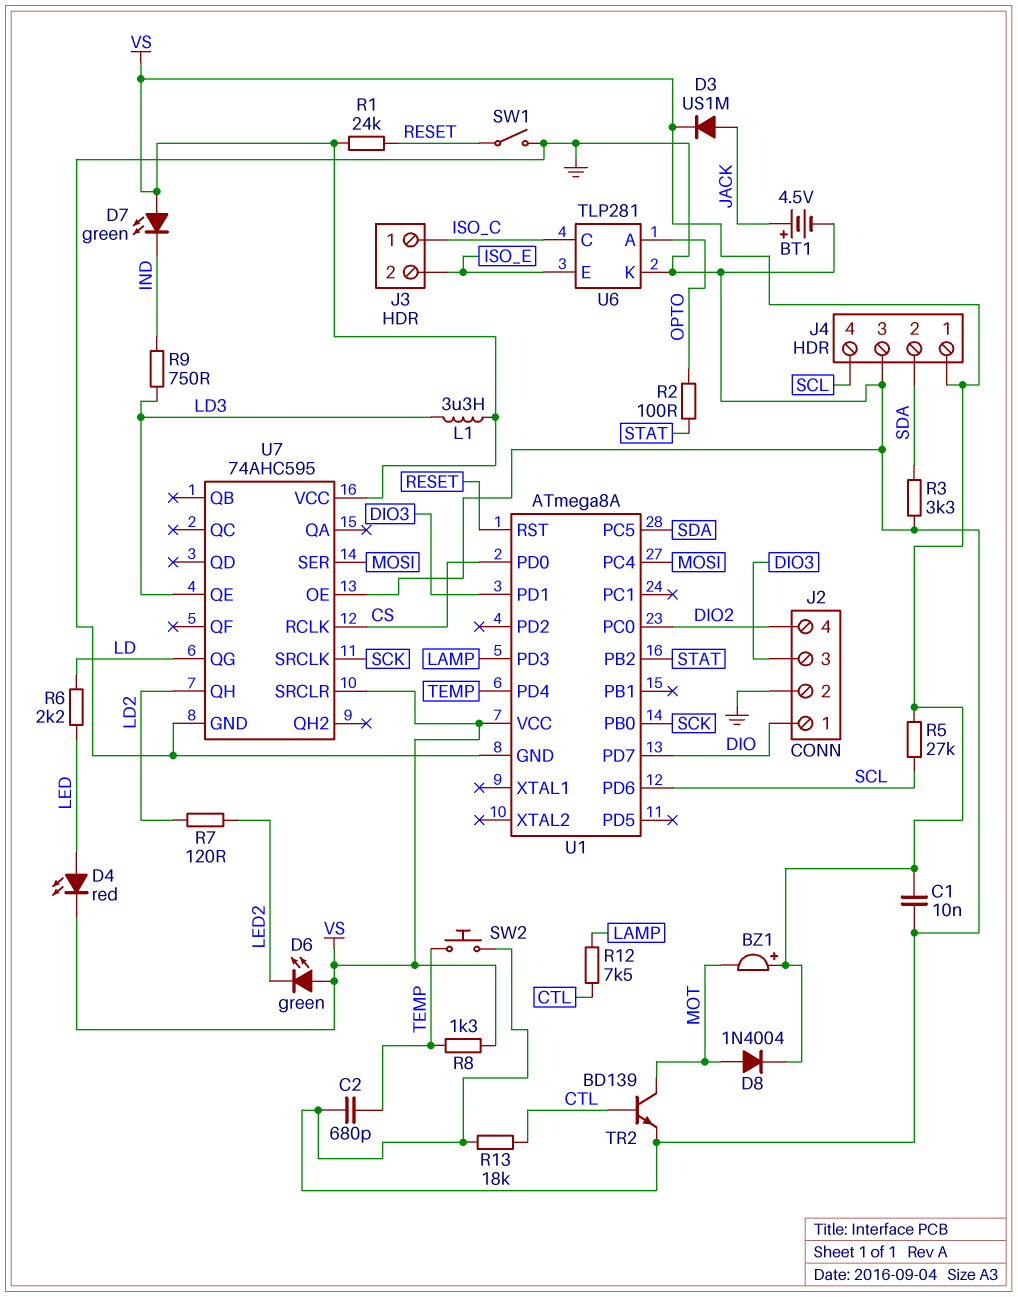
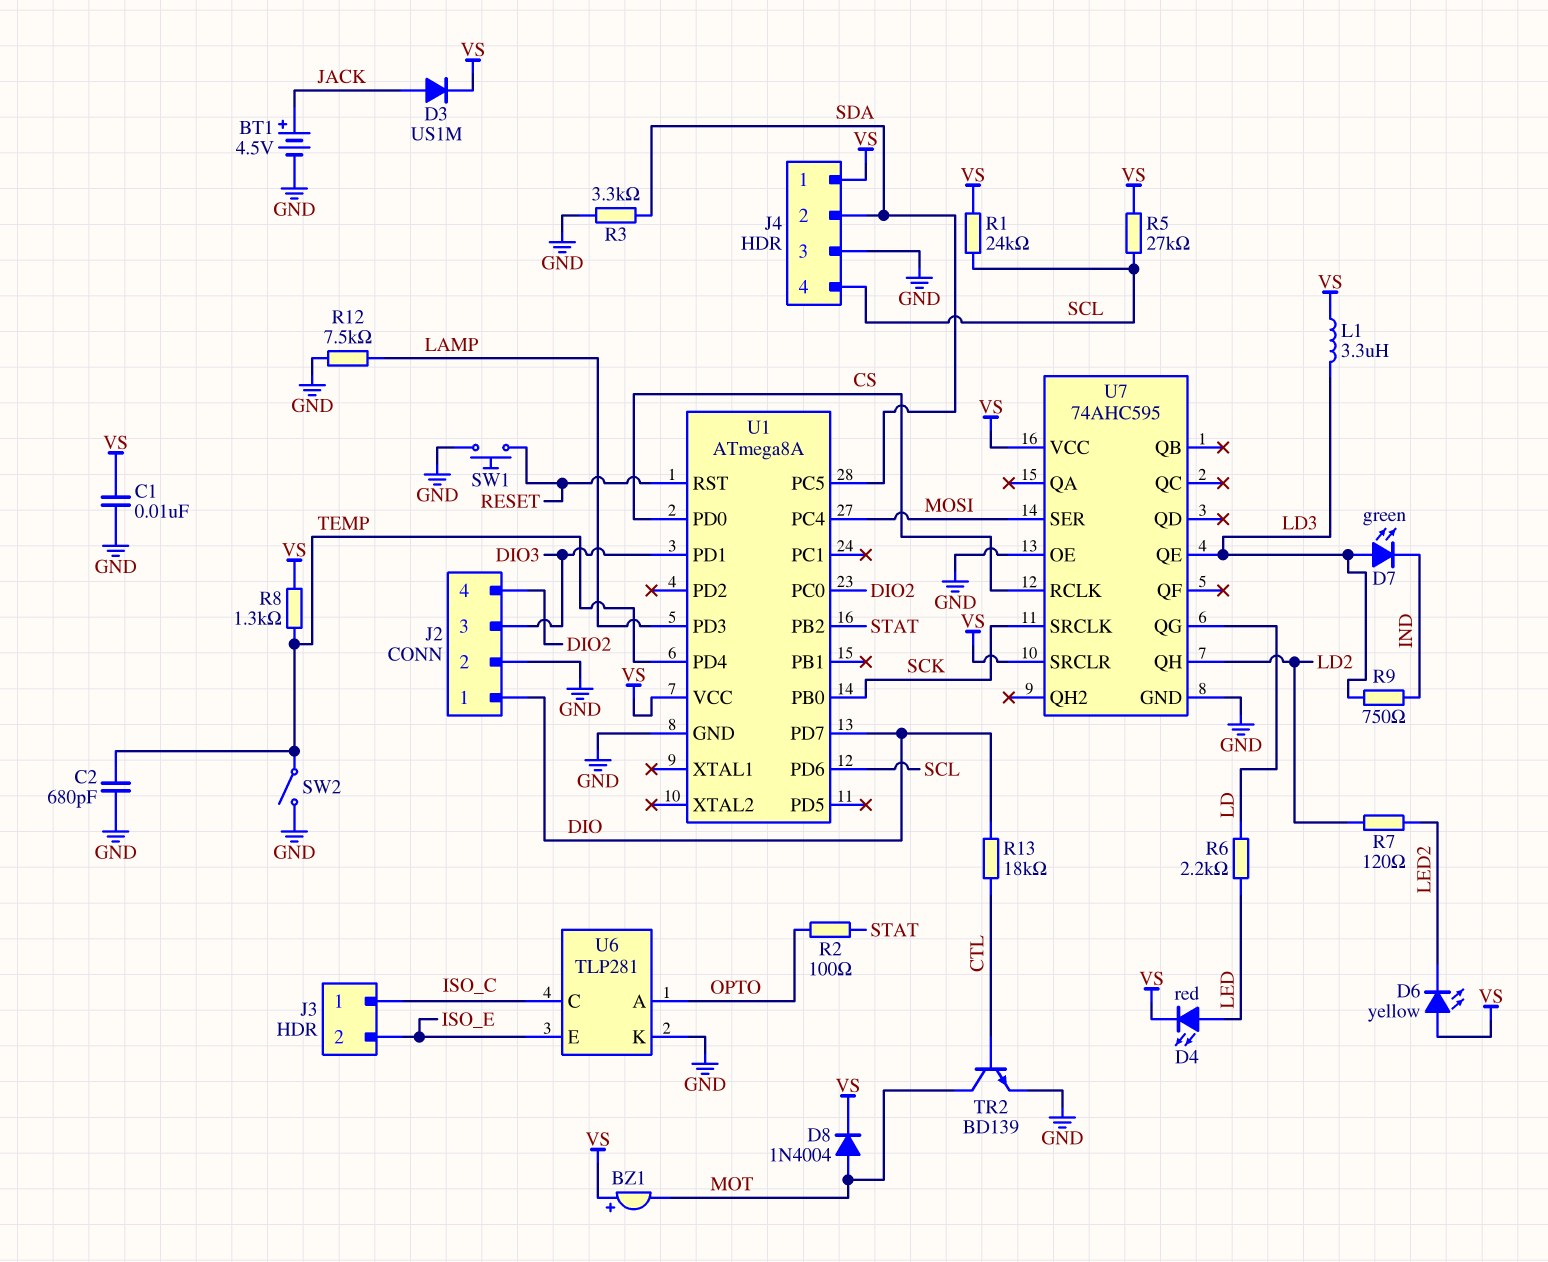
D6: LED green (A VS, K LED2) -> LED yellow (A VS, K LED2)
D7: LED green (A VS, K IND) -> LED green (A LD3, K IND)
R1: 24k (RESET, VS) -> 24k (SCL, VS)
R12: 7.5k (CTL, LAMP) -> 7.5k (GND, LAMP)
R13: 18k (CTL, GND) -> 18k (CTL, DIO)
SW1: switch (GND, RESET) -> button (GND, RESET)
SW2: button (GND, TEMP) -> switch (GND, TEMP)

